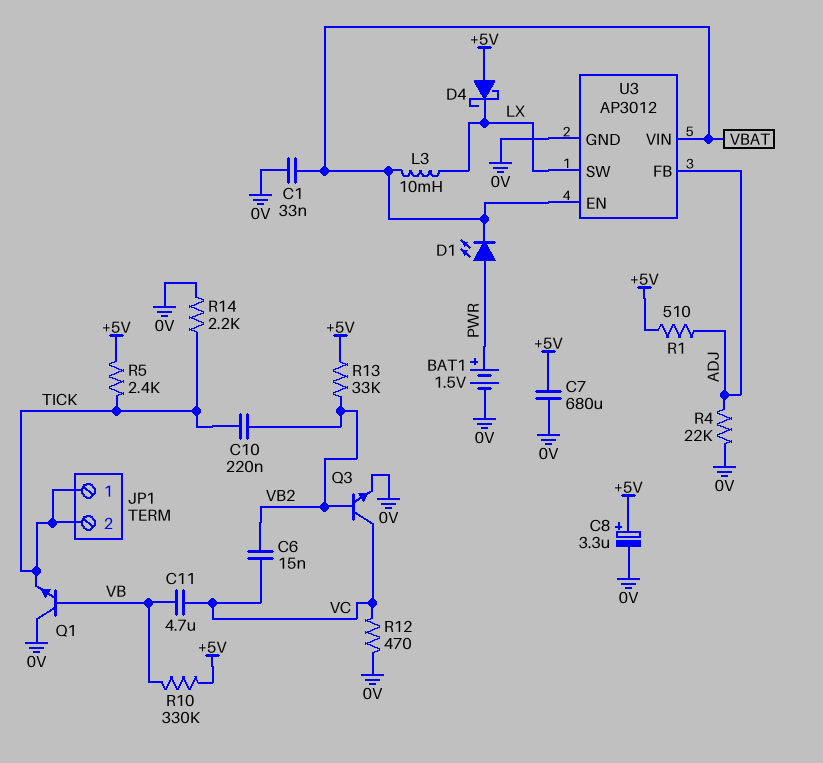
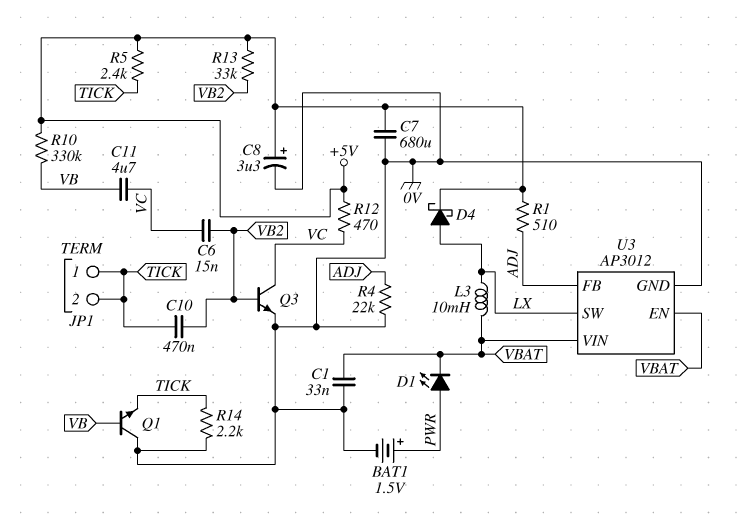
C10: 220nF (TICK, VB2) -> 470nF (TICK, VB2)
D4: schottky (A +5V, K LX) -> schottky (A LX, K +5V)
R12: 470 (0V, VC) -> 470 (+5V, VC)

